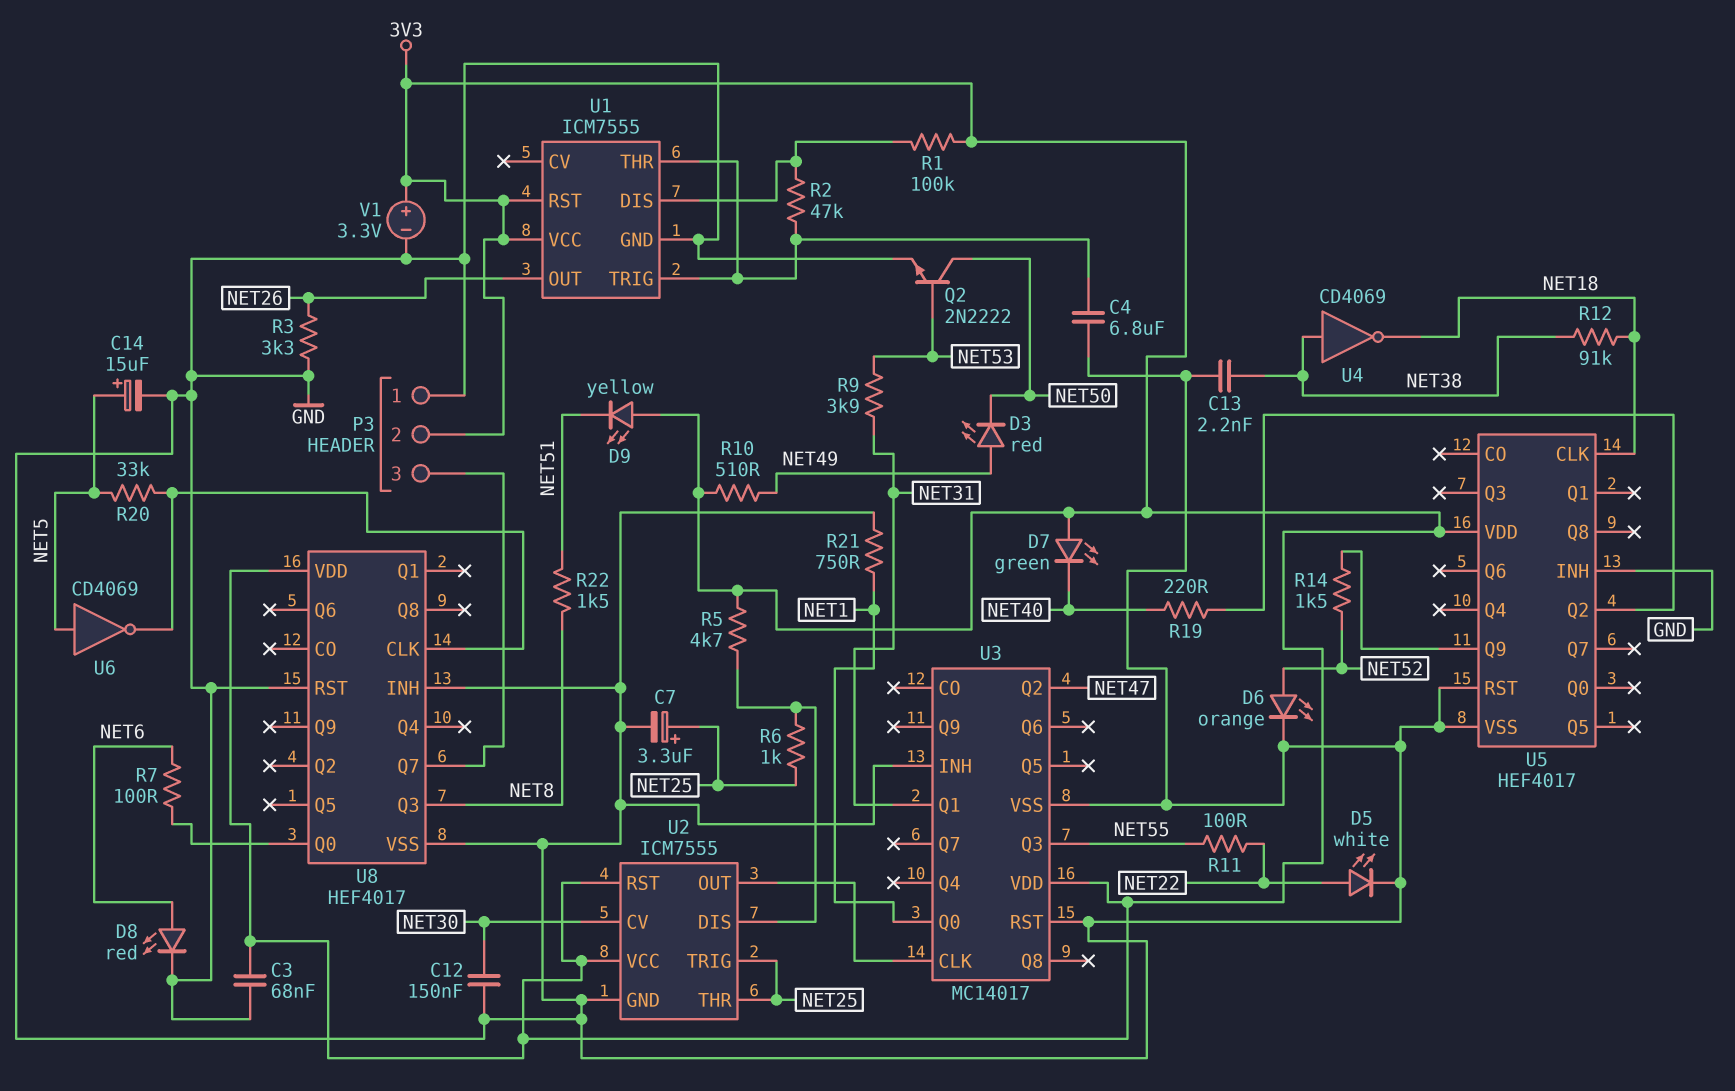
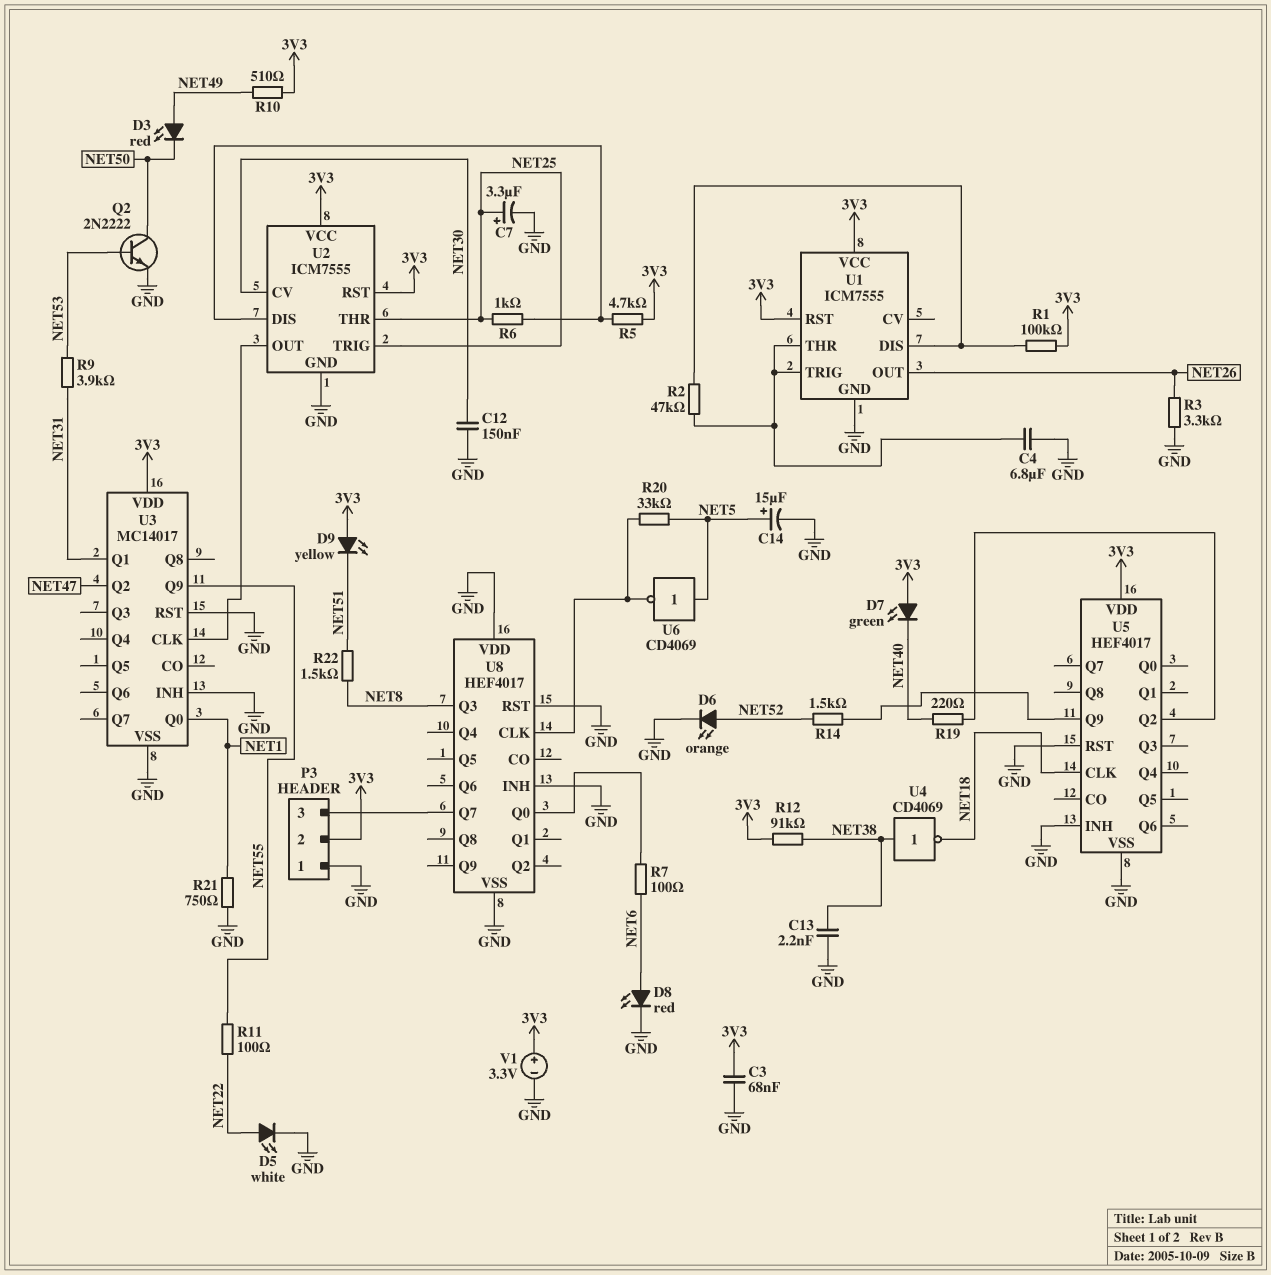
R12: 91k (NET18, NET38) -> 91k (3V3, NET38)
U3 pin Q3: NET55 -> none
U3 pin Q9: none -> NET55
U8 pin VDD: 3V3 -> GND

